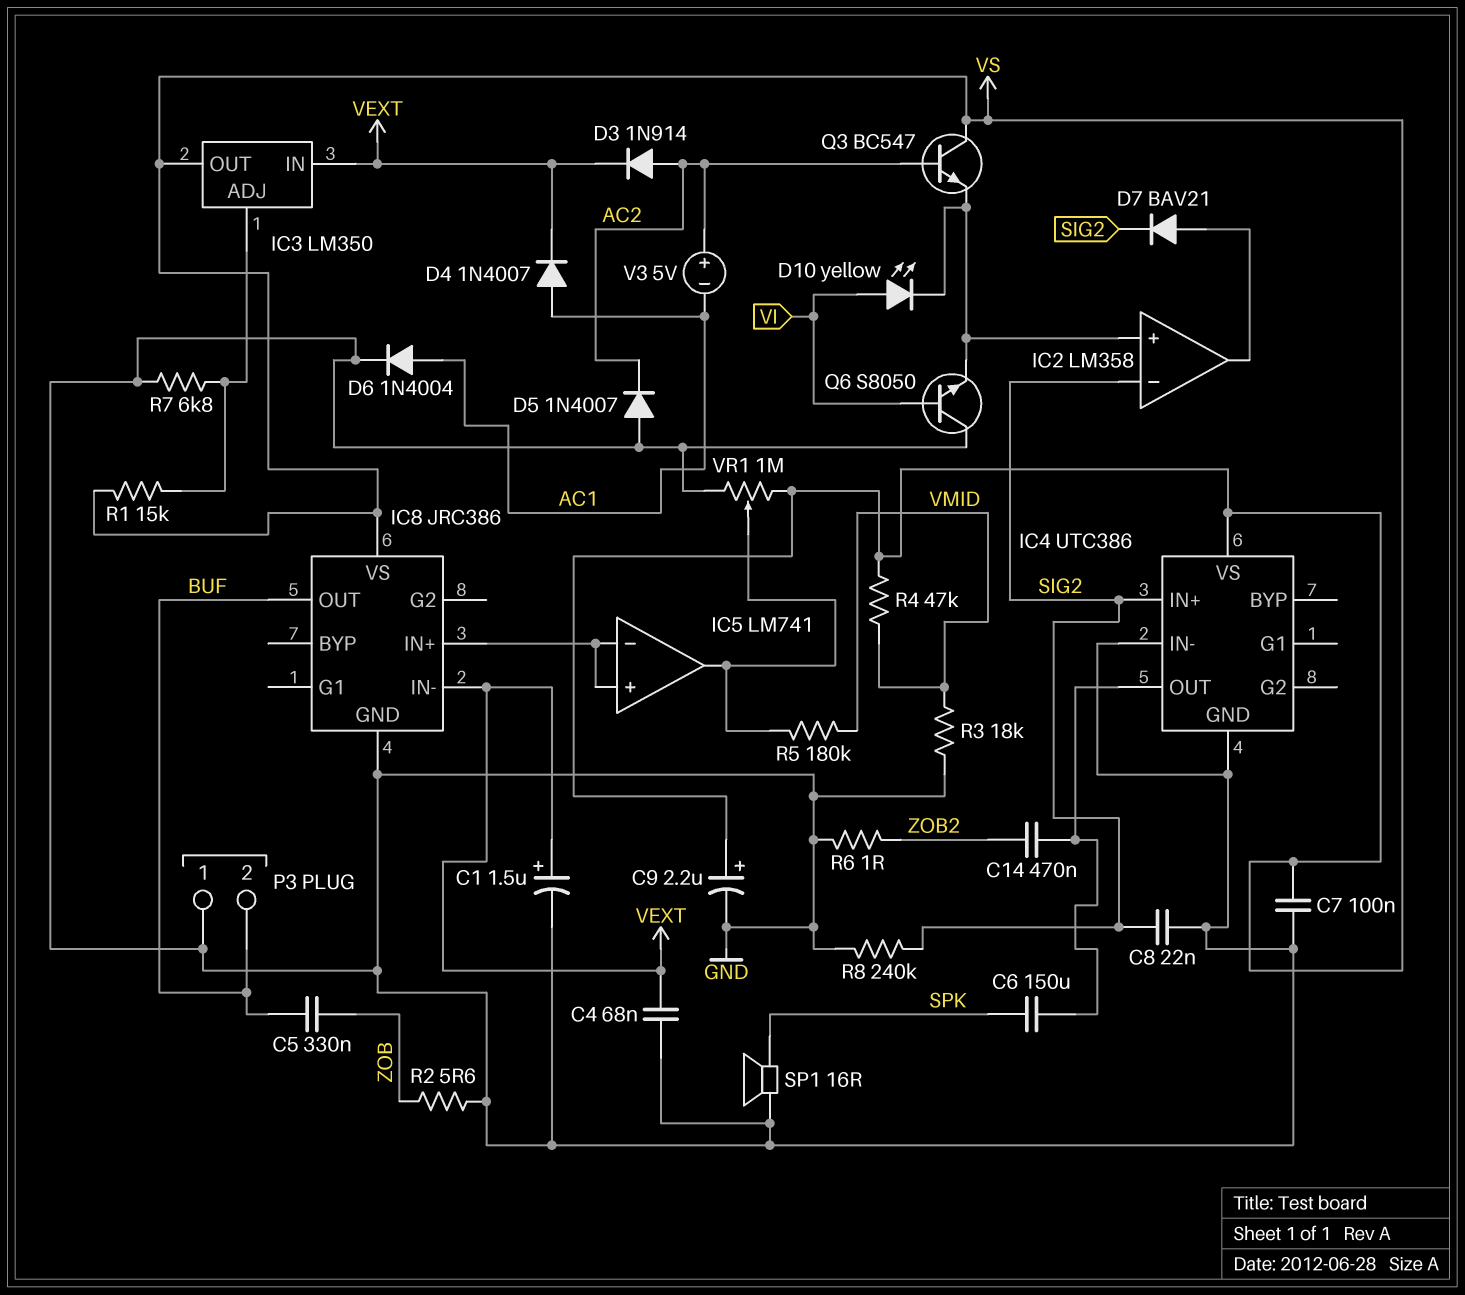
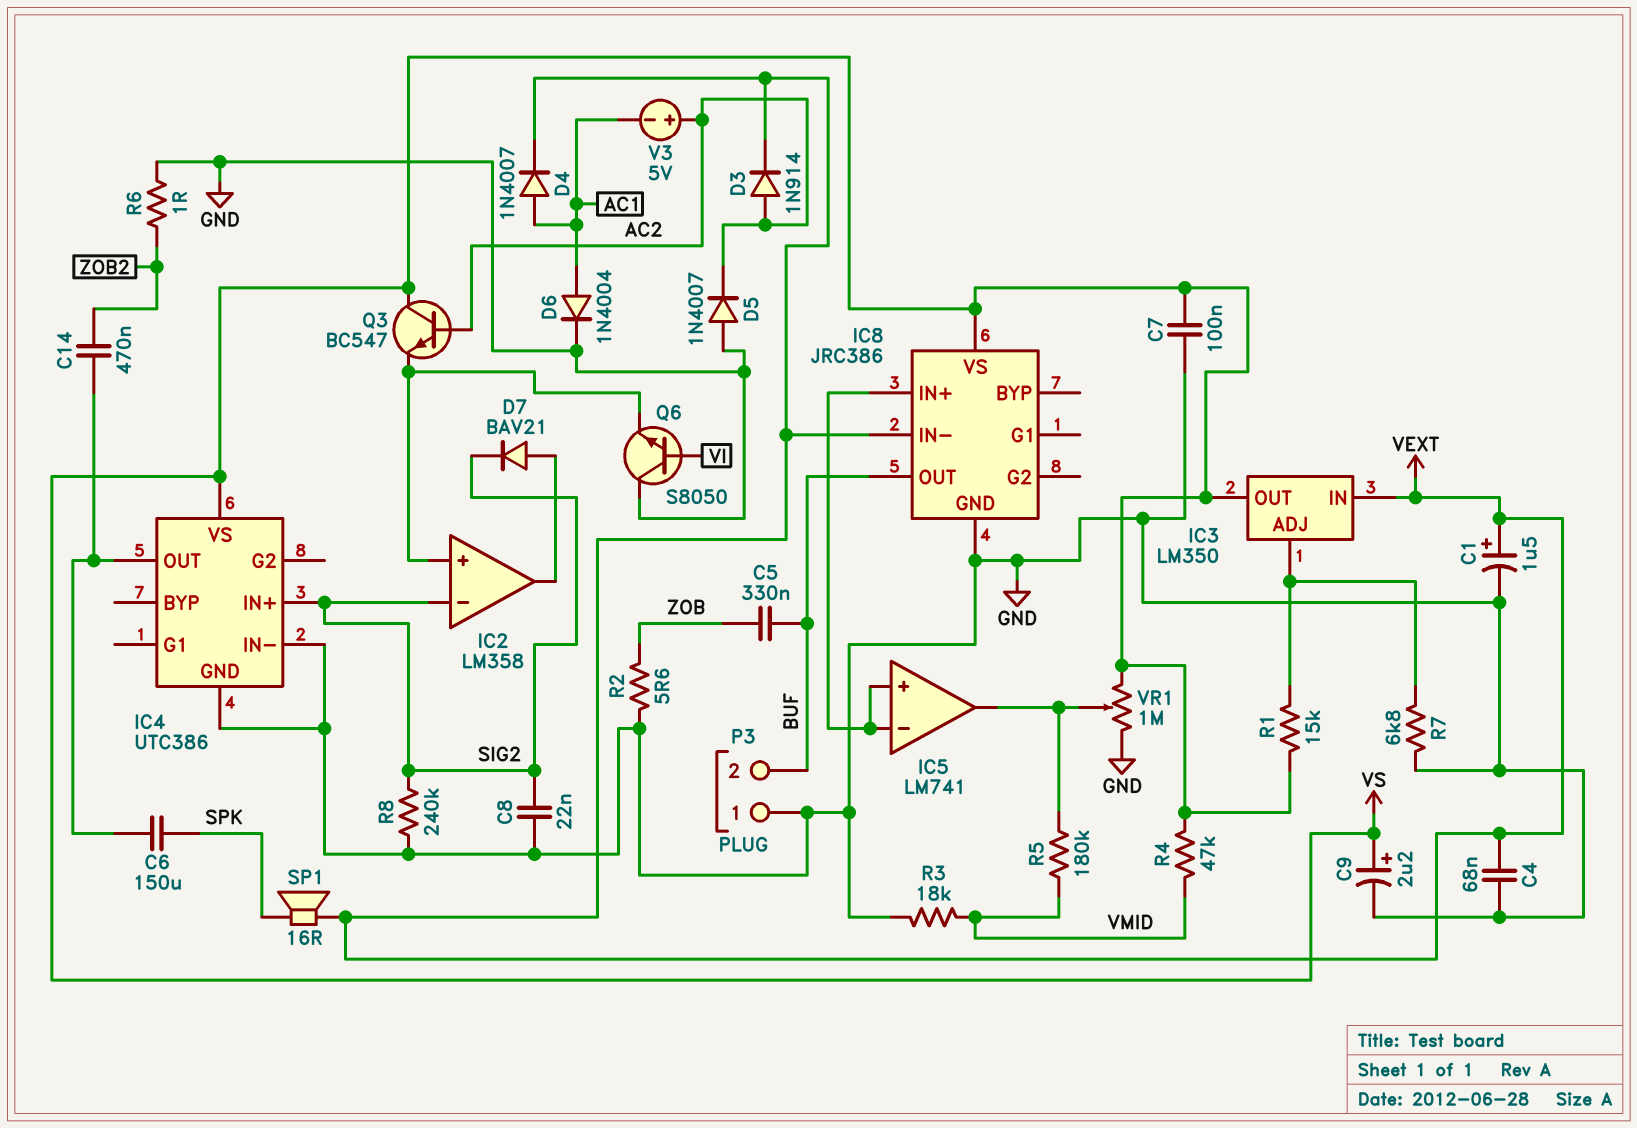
D10: LED yellow (A VI, K IC2/in+) -> none
SP1: speaker 16R (GND, SPK) -> speaker 16R (SPK, VEXT)

